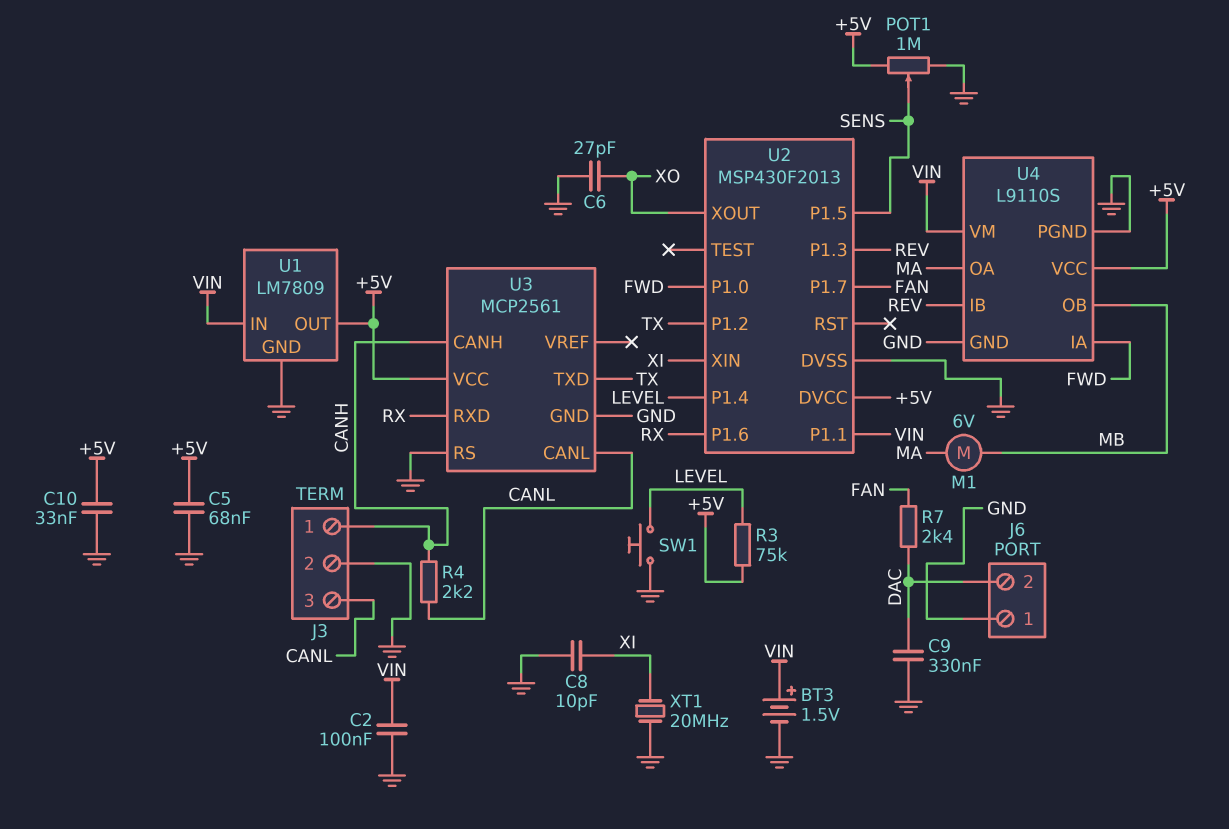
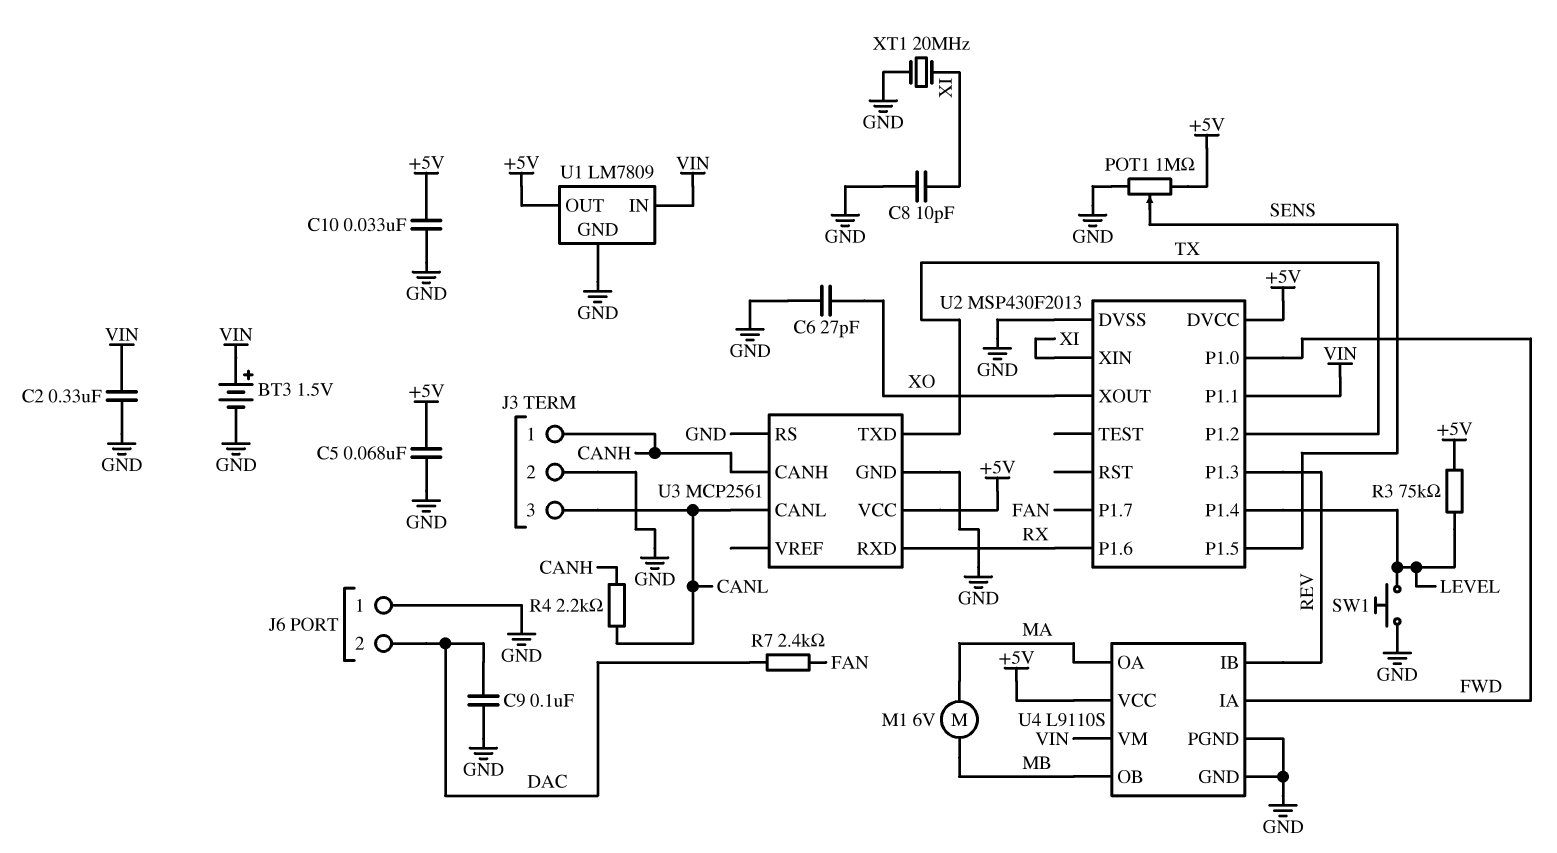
C2: 100nF (GND, VIN) -> 330nF (GND, VIN)
C9: 330nF (DAC, GND) -> 100nF (DAC, GND)

